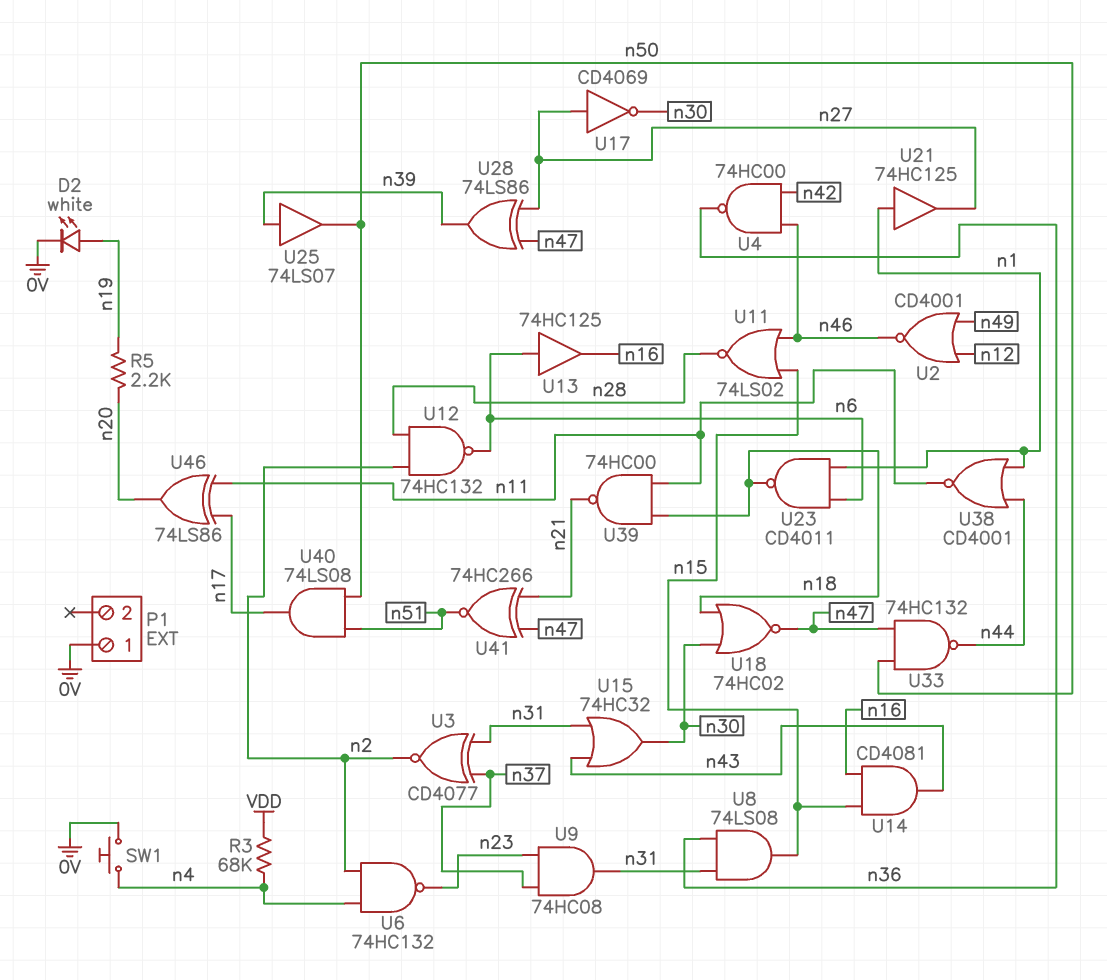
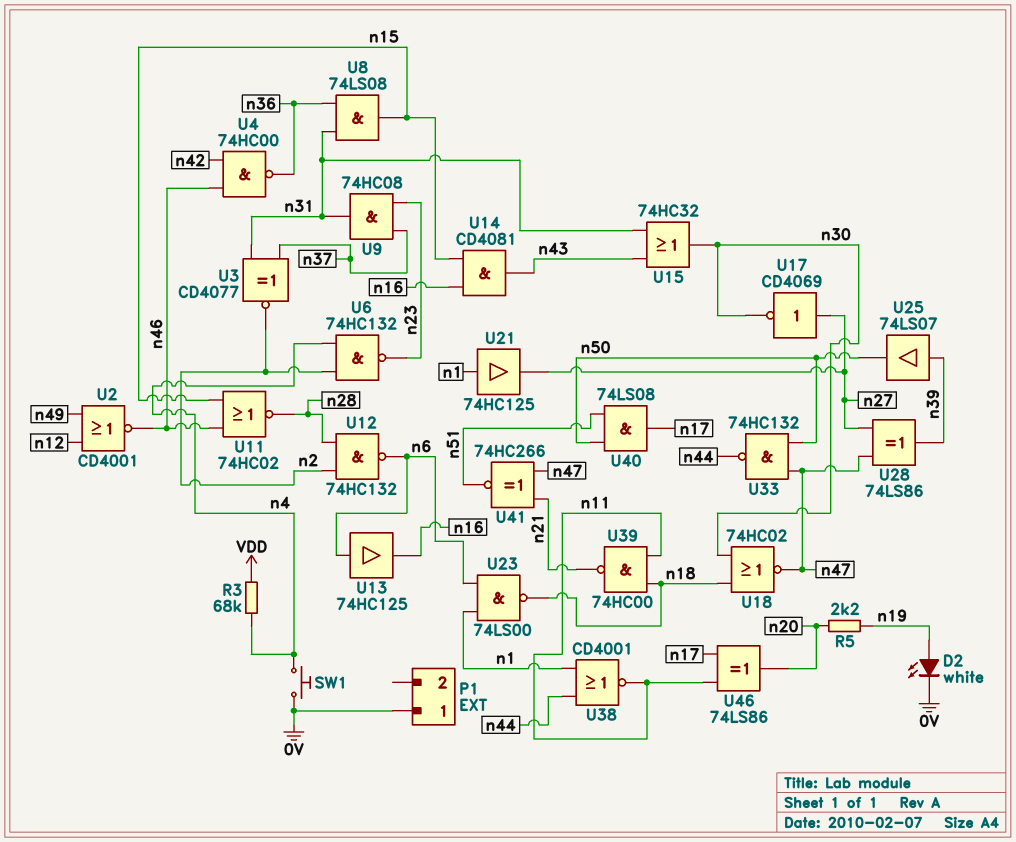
U11: NOR 74LS02 (in n15, in n46, out n28) -> NOR 74HC02 (in n15, in n46, out n28)
U23: NAND CD4011 (in n1, in n6, out n18) -> NAND 74LS00 (in n1, in n6, out n18)

